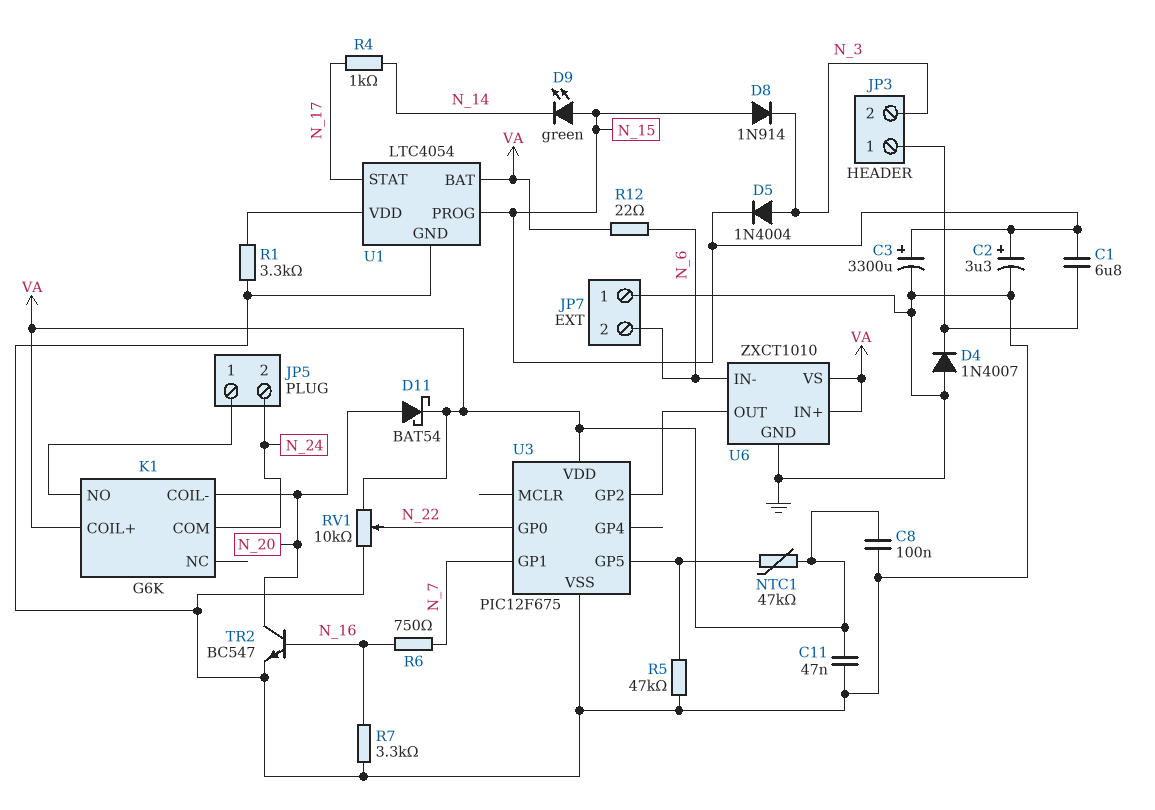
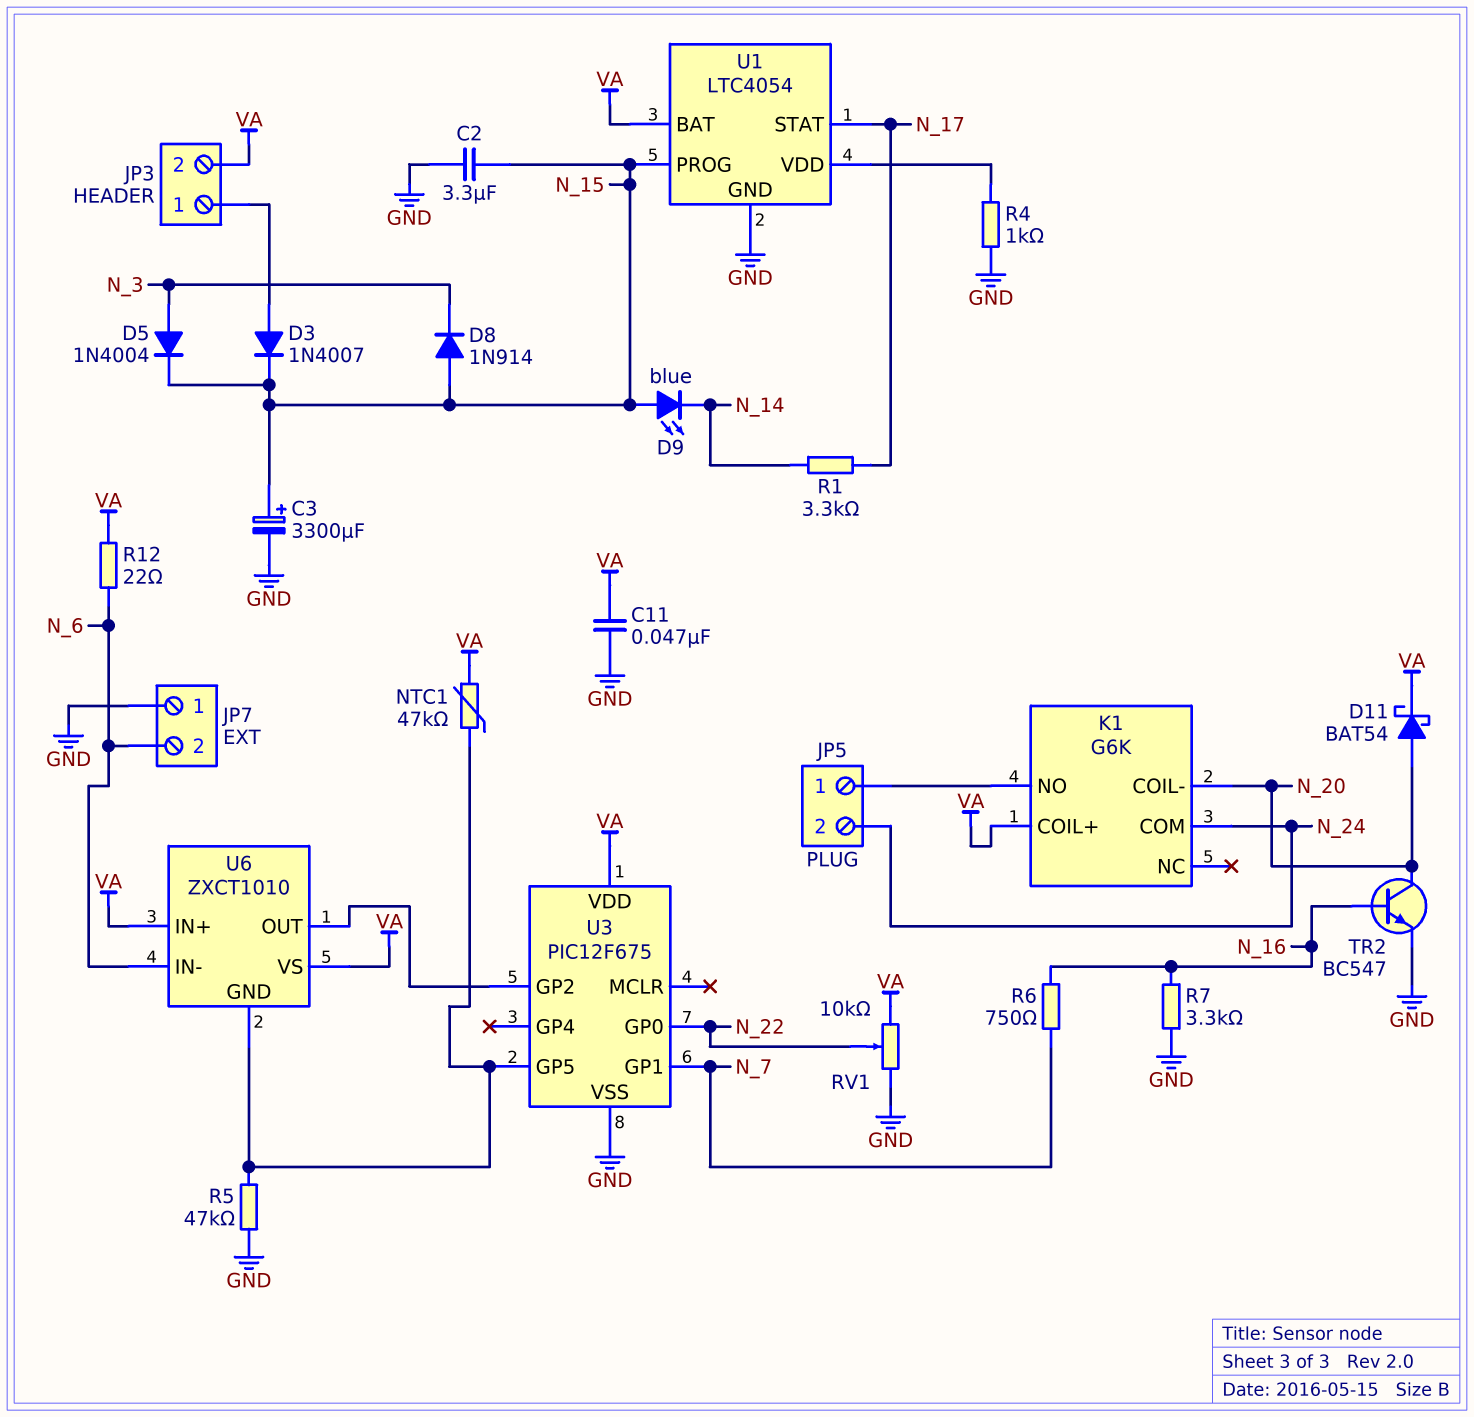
C1: 6.8uF (JP3/1, N_15) -> none
C2: 3.3uF (plus N_15, minus GND) -> 3.3uF (GND, N_15)
C8: 100nF (GND, VA) -> none
D3: none -> diode 1N4007 (A JP3/1, K N_15)
D4: diode 1N4007 (A GND, K JP3/1) -> none
D9: LED green (A N_15, K N_14) -> LED blue (A N_15, K N_14)
JP3 pin 2: N_3 -> VA
R1: 3.3k (GND, U1/VDD) -> 3.3k (N_14, N_17)
R4: 1k (N_14, N_17) -> 1k (GND, U1/VDD)
U6 pin GND: GND -> U3/GP5

